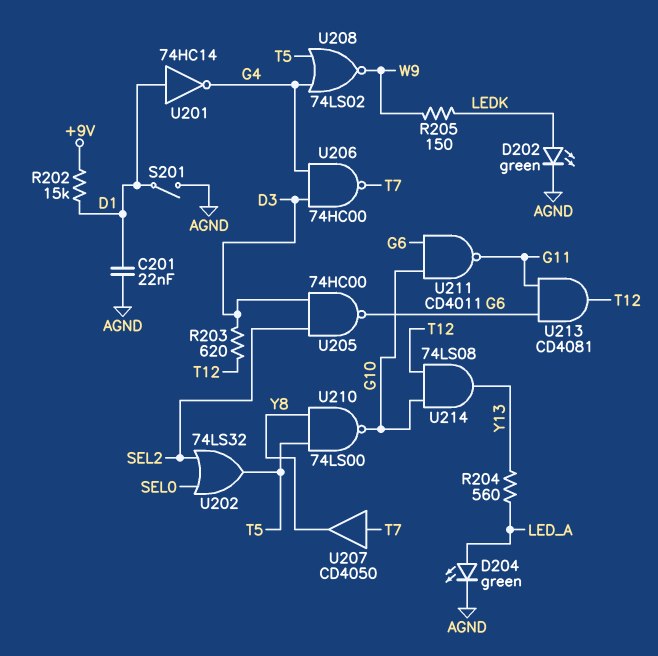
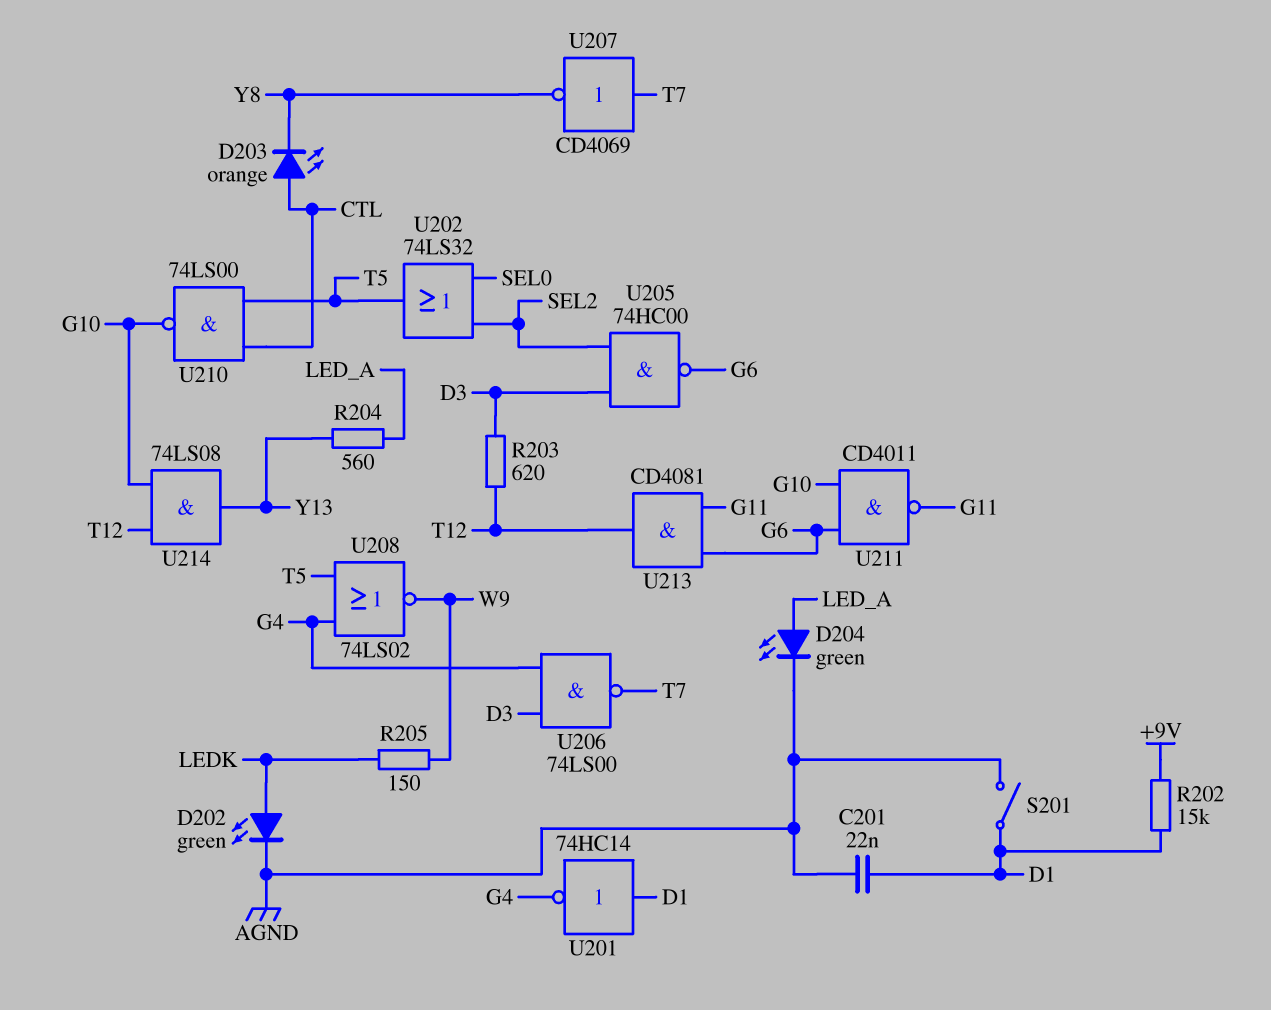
D203: none -> LED orange (A CTL, K Y8)
U206: NAND 74HC00 (in D3, in G4, out T7) -> NAND 74LS00 (in D3, in G4, out T7)
U207: buffer CD4050 (in T7, out Y8) -> NOT CD4069 (in T7, out Y8)
U210: NAND 74LS00 (in T5, in Y8, out G10) -> NAND 74LS00 (in CTL, in T5, out G10)

